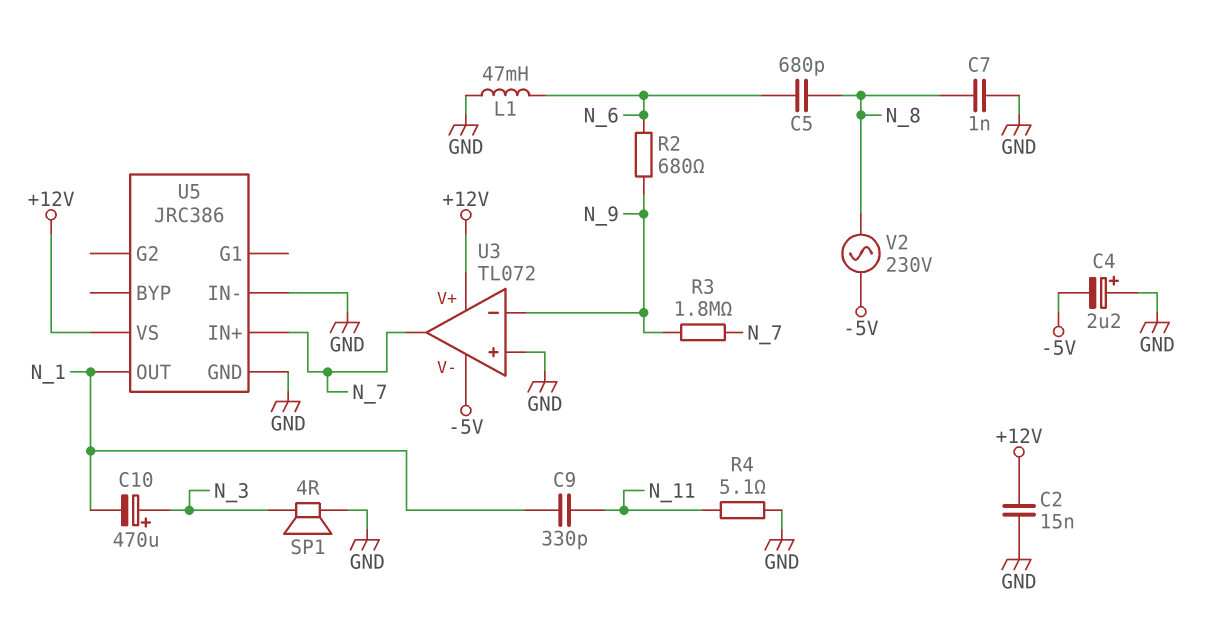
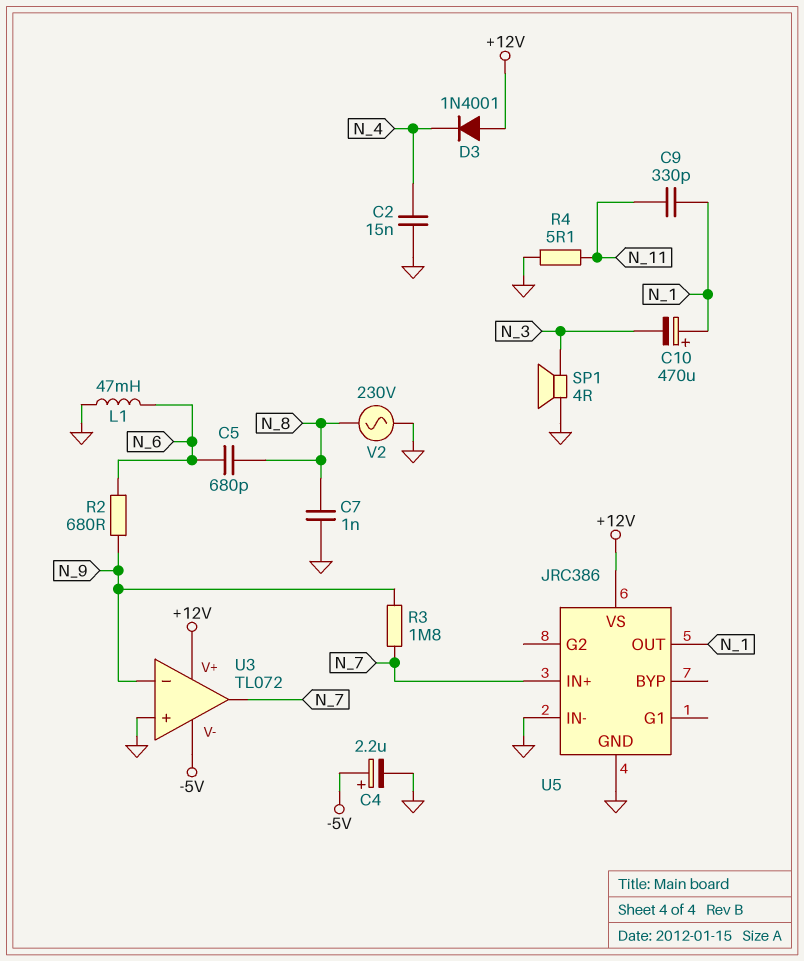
C2: 15nF (+12V, GND) -> 15nF (GND, N_4)
C4: 2.2uF (plus GND, minus -5V) -> 2.2uF (plus -5V, minus GND)
C10: 470uF (plus N_3, minus N_1) -> 470uF (plus N_1, minus N_3)
D3: none -> diode 1N4001 (A +12V, K N_4)
V2: AC 230V (-5V, N_8) -> AC 230V (GND, N_8)

